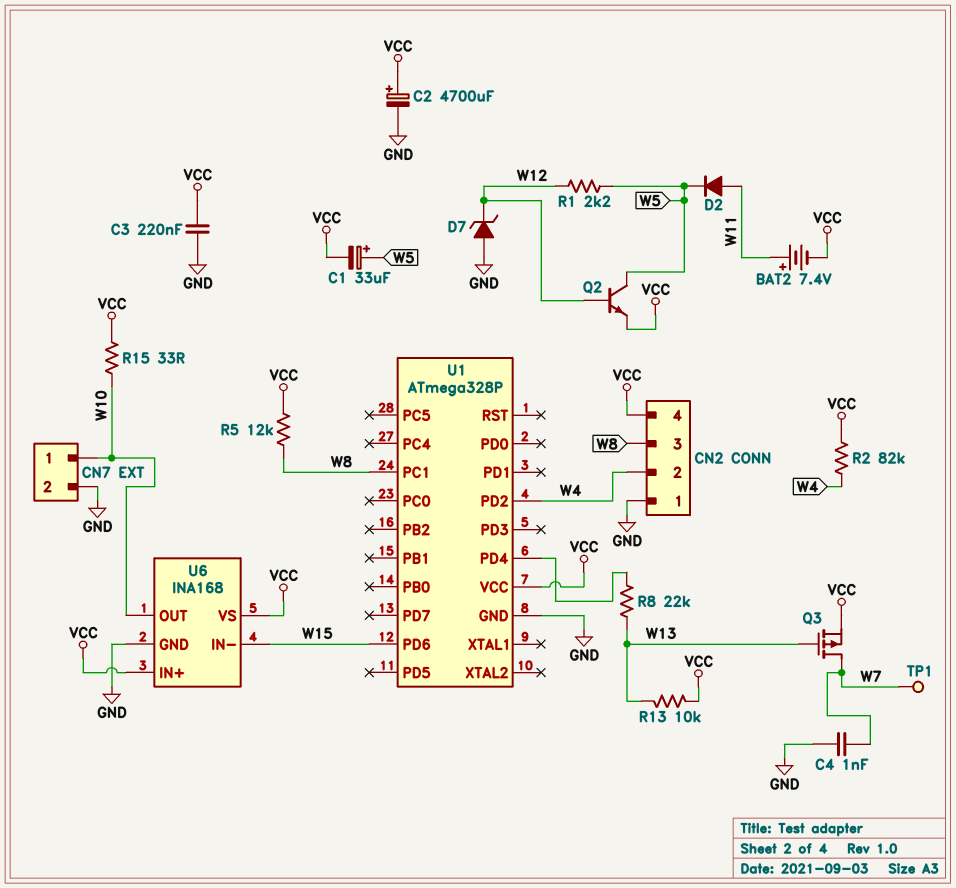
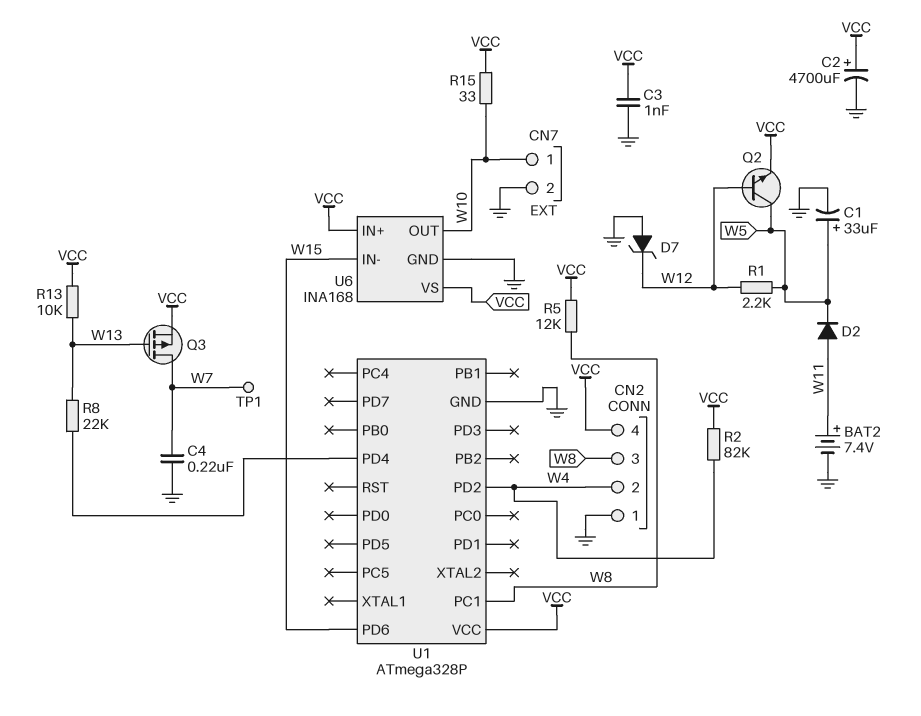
BAT2: 7.4V (plus W11, minus VCC) -> 7.4V (plus W11, minus GND)
C1: 33uF (plus W5, minus VCC) -> 33uF (plus W5, minus GND)
C3: 220nF (GND, VCC) -> 1nF (GND, VCC)
C4: 1nF (GND, W7) -> 220nF (GND, W7)

